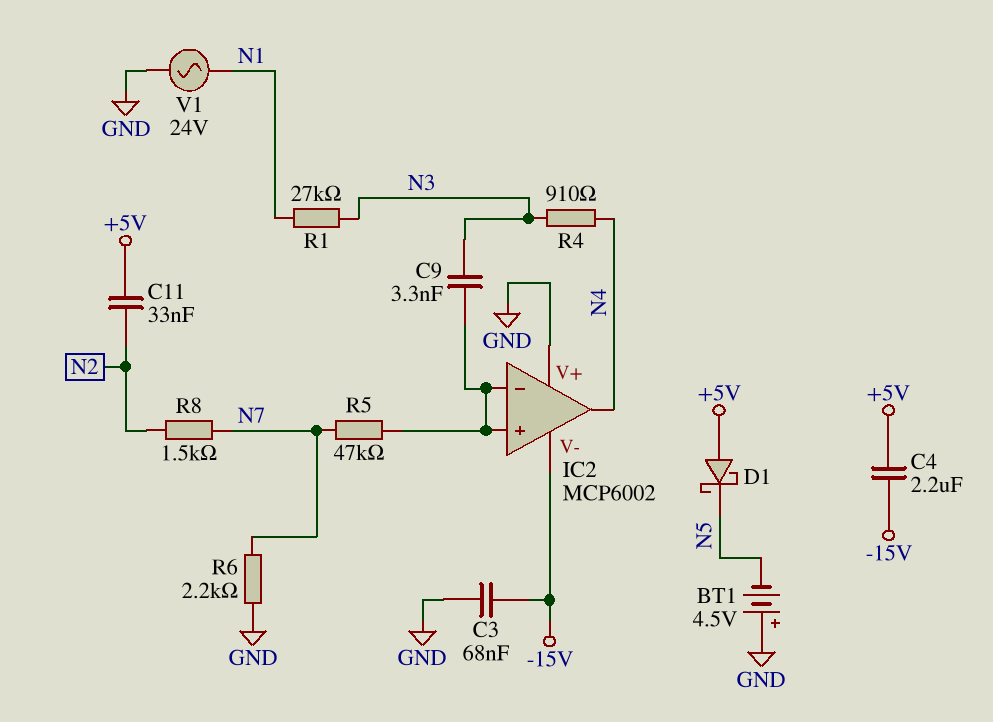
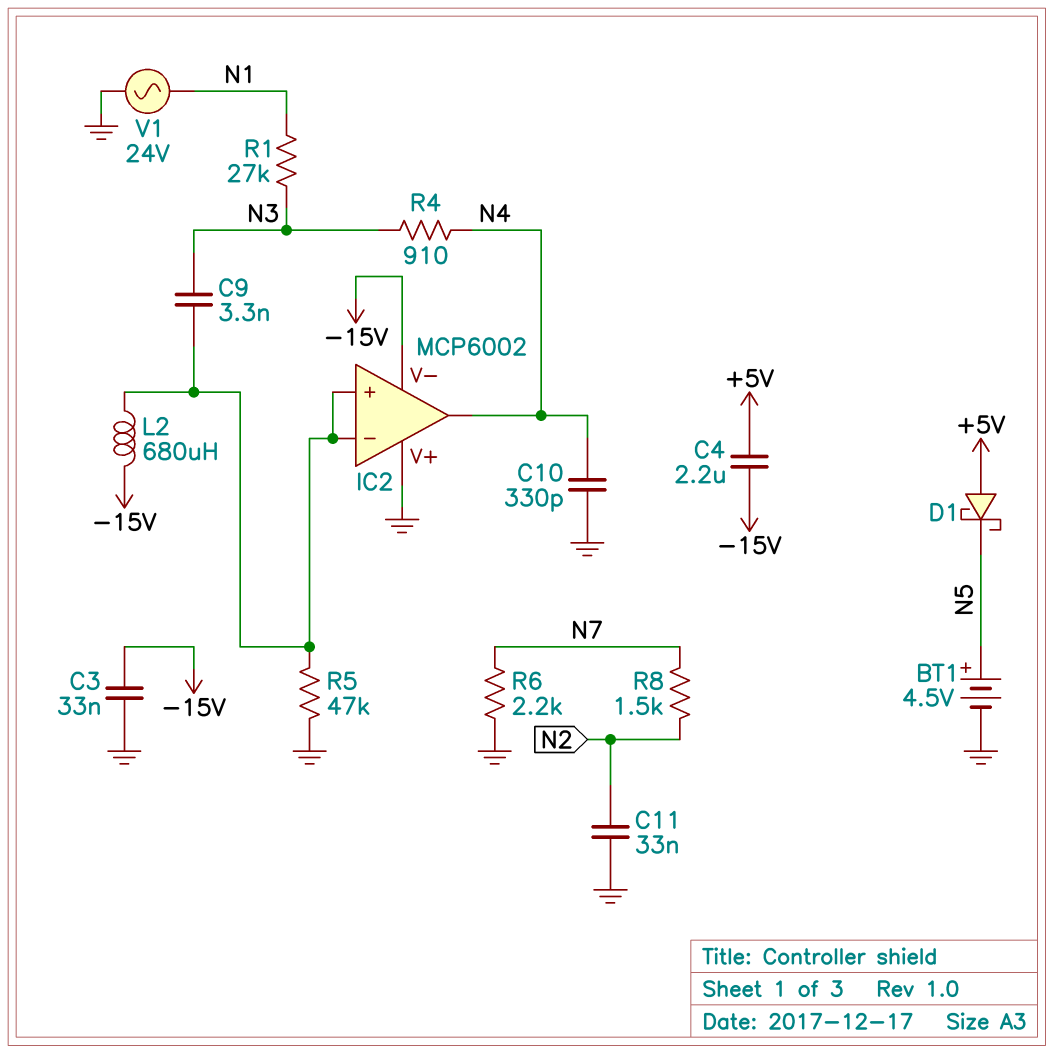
BT1: 4.5V (plus GND, minus N5) -> 4.5V (plus N5, minus GND)
C3: 68nF (-15V, GND) -> 33nF (-15V, GND)
C10: none -> 330pF (GND, N4)
C11: 33nF (+5V, N2) -> 33nF (GND, N2)
L2: none -> 680uH (-15V, IC2/in+)
R5: 47k (IC2/in+, N7) -> 47k (GND, IC2/in+)

